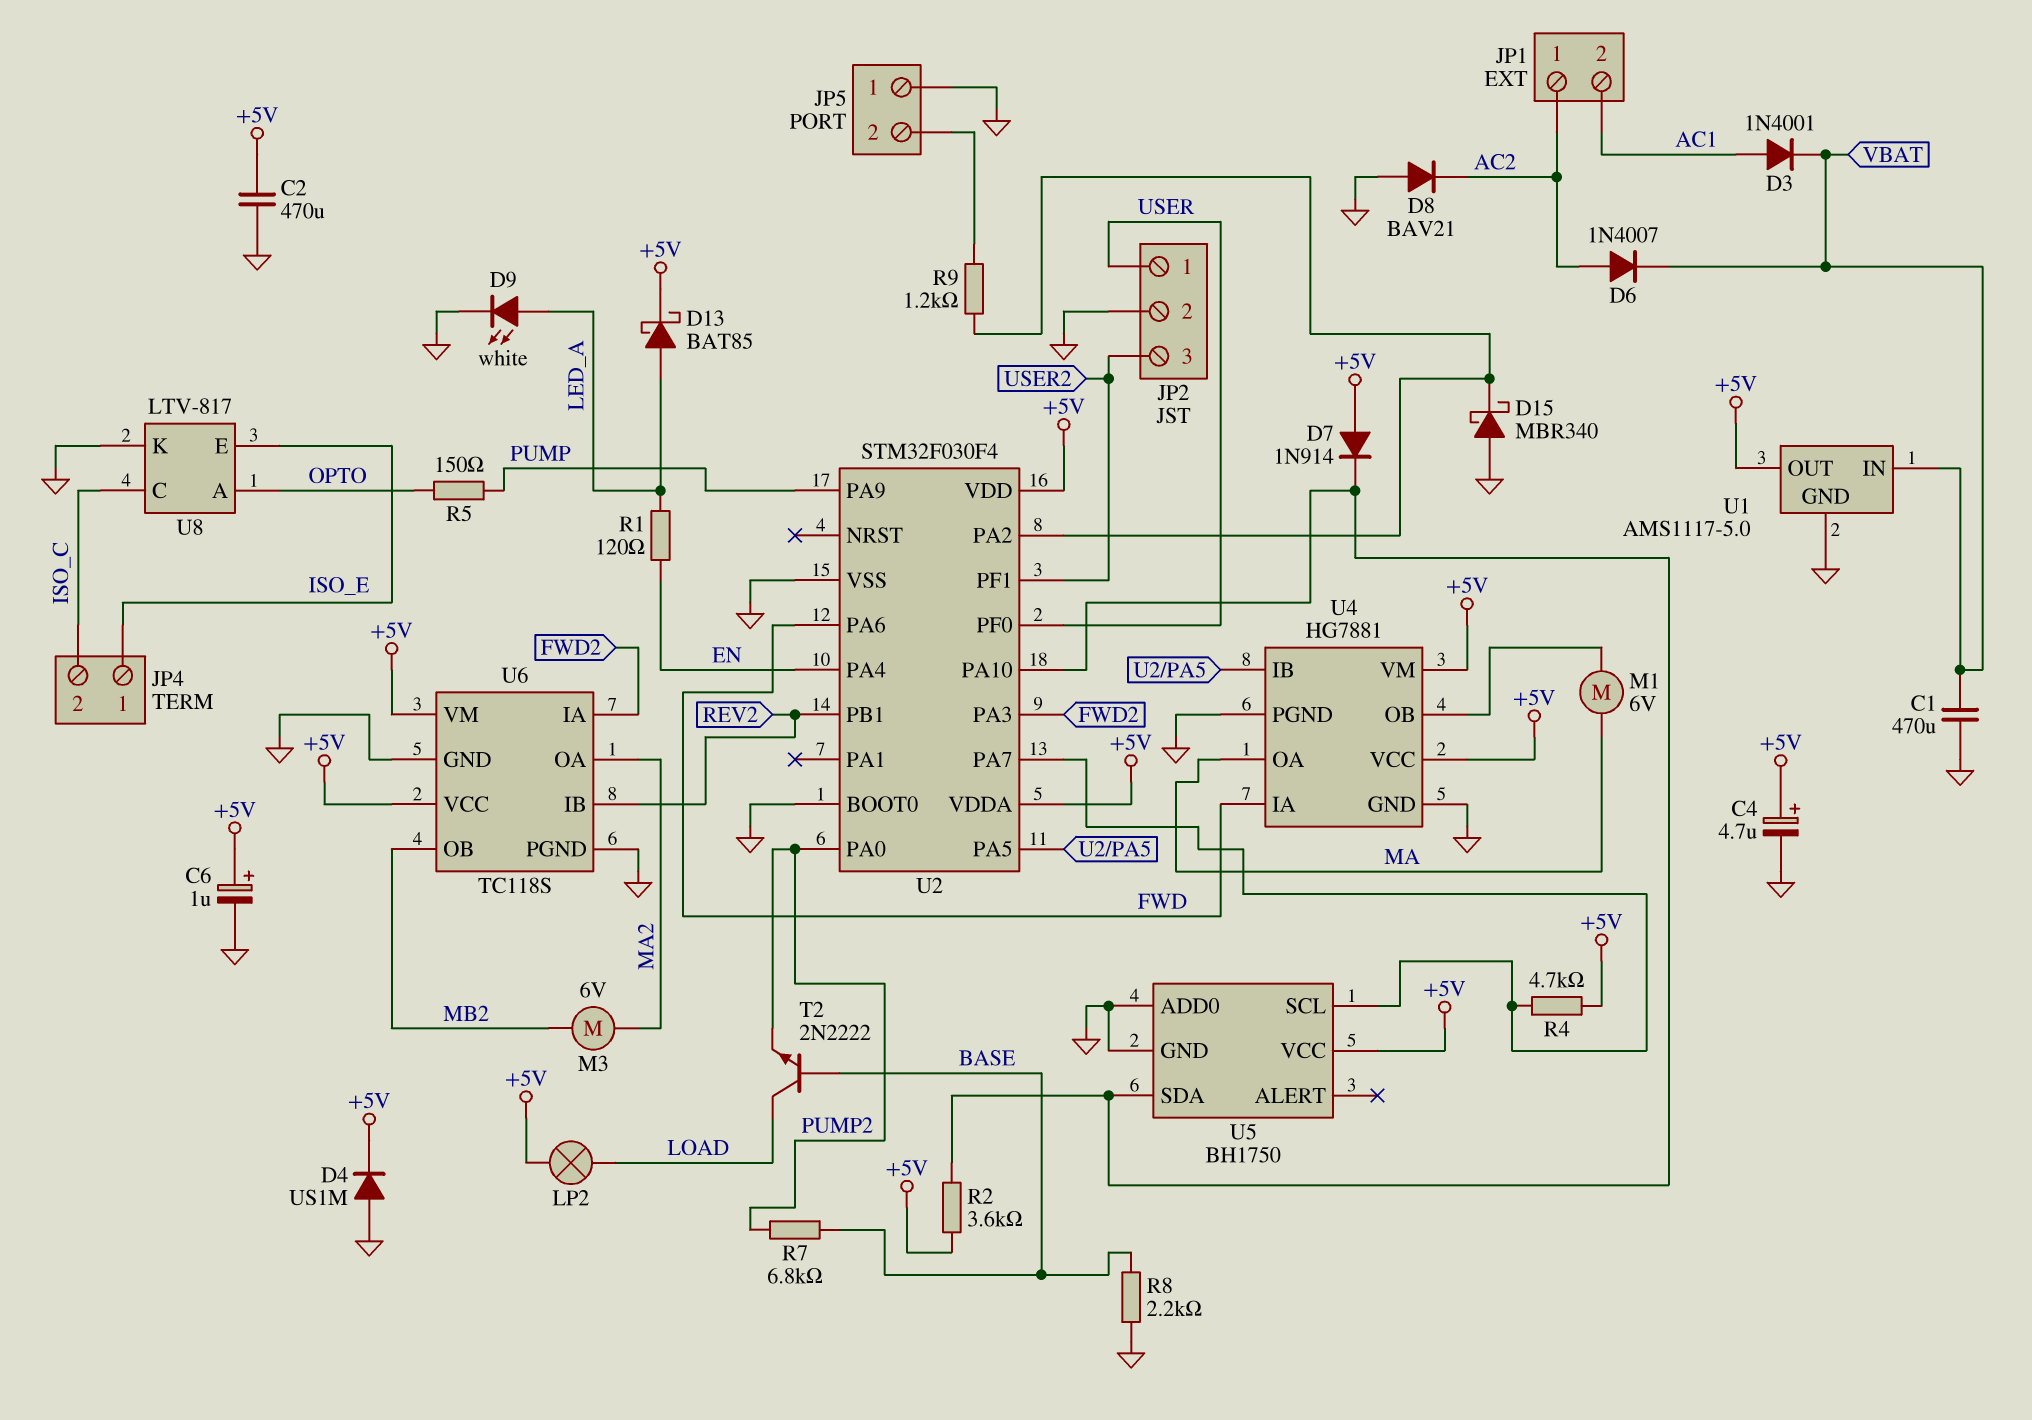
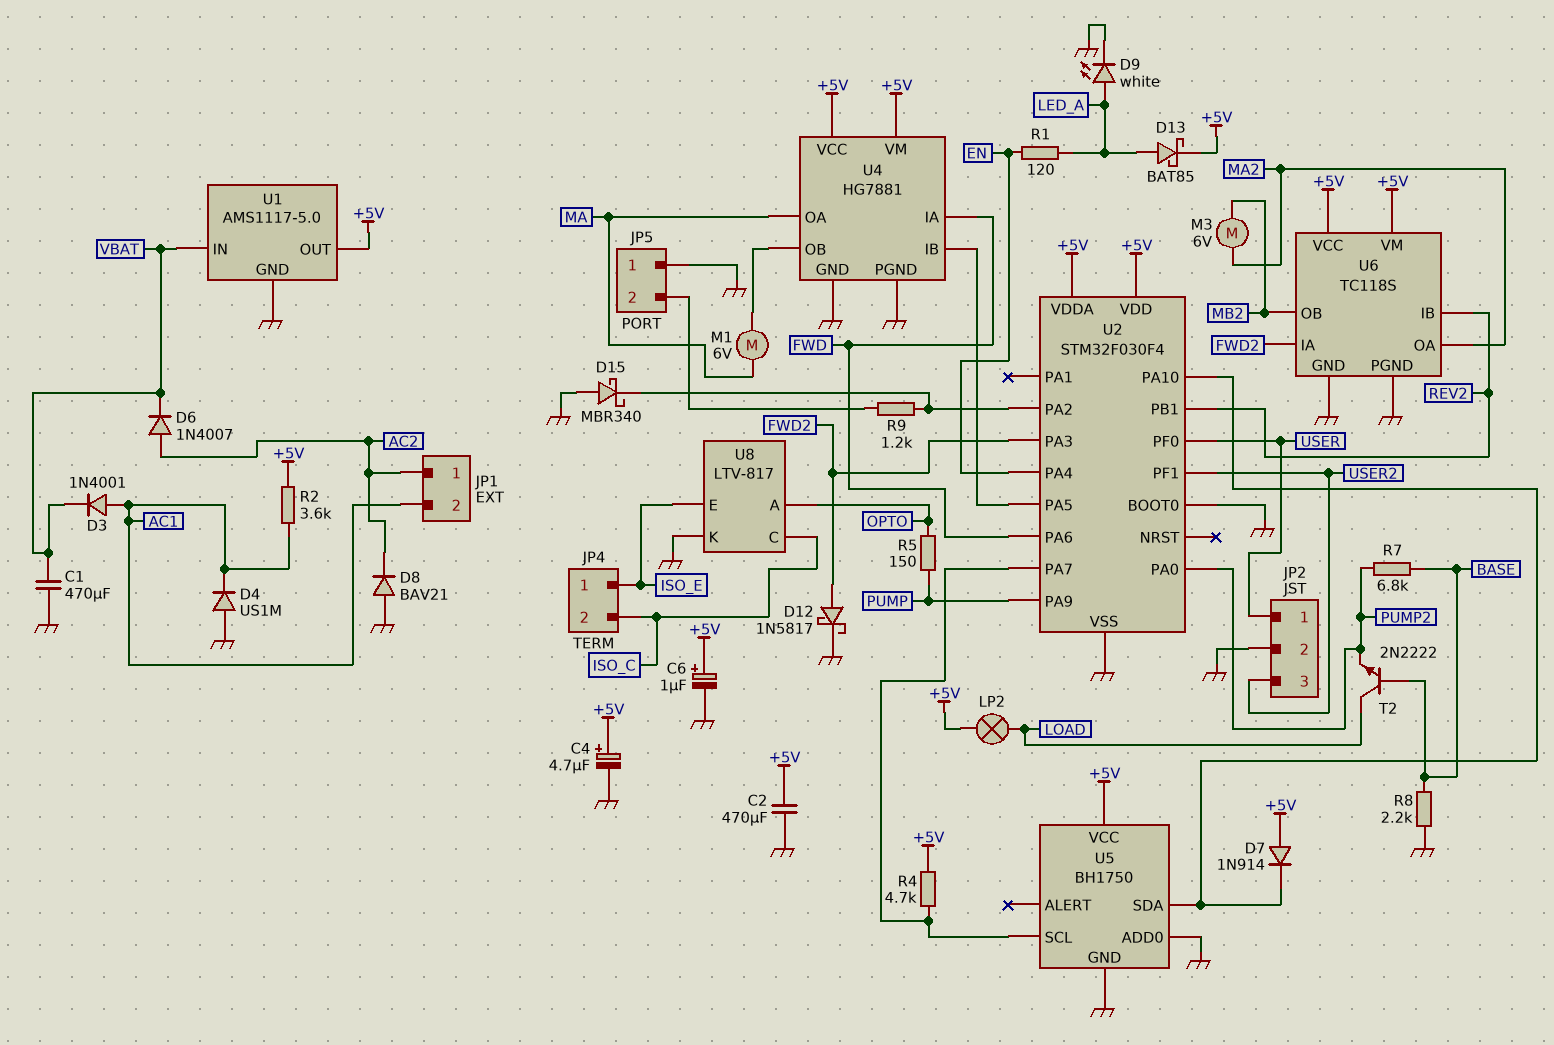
D4: diode US1M (A GND, K +5V) -> diode US1M (A GND, K AC1)
D12: none -> schottky 1N5817 (A FWD2, K GND)
R2: 3.6k (+5V, U2/PA10) -> 3.6k (+5V, AC1)

